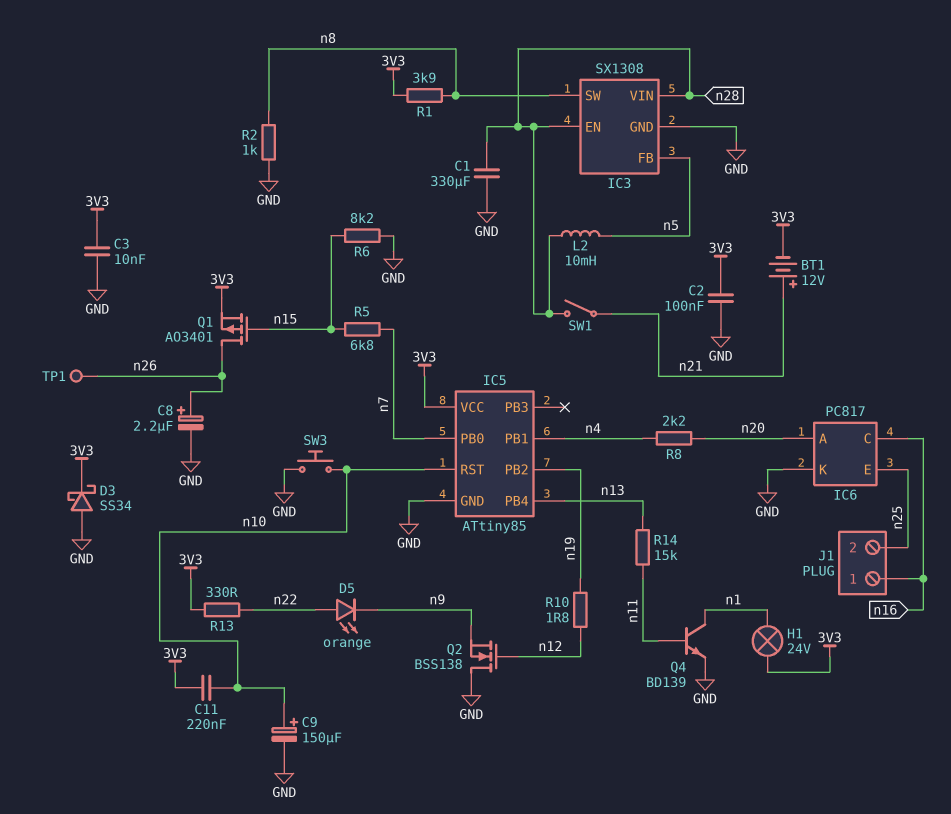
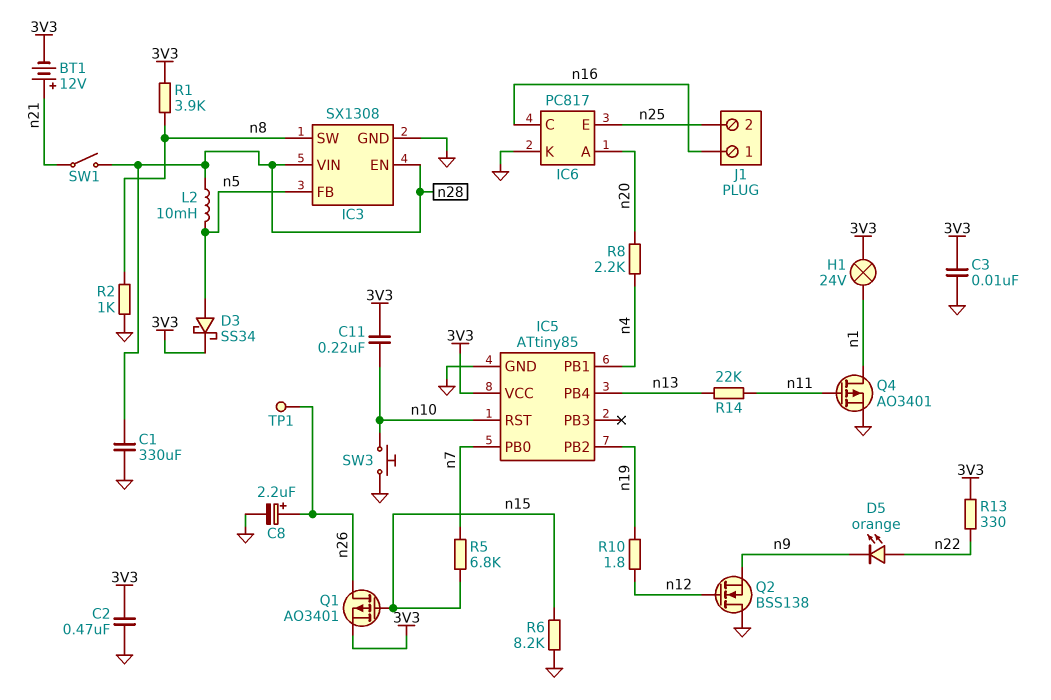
C2: 100nF (3V3, GND) -> 470nF (3V3, GND)
C9: 150uF (plus n10, minus GND) -> none
D3: schottky SS34 (A GND, K 3V3) -> schottky SS34 (A n5, K 3V3)
Q4: NPN BD139 (B n11, C n1, E GND) -> PMOS AO3401 (G n11, D n1, S GND)
R14: 15k (n11, n13) -> 22k (n11, n13)

